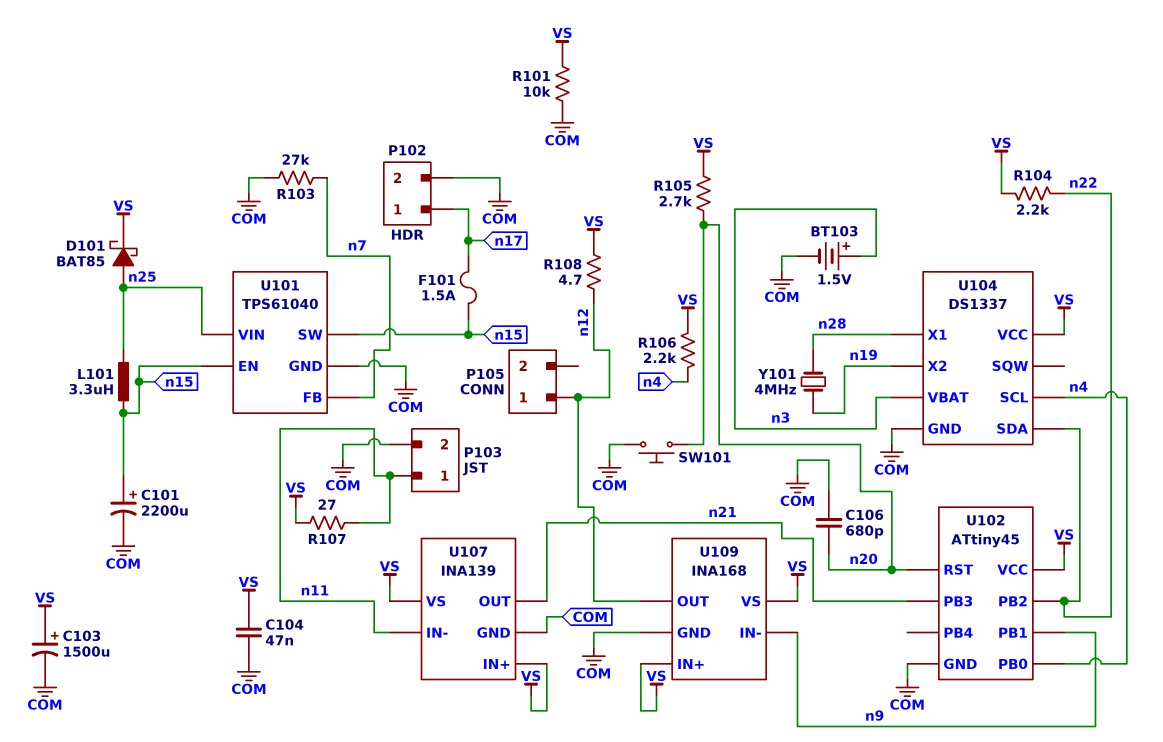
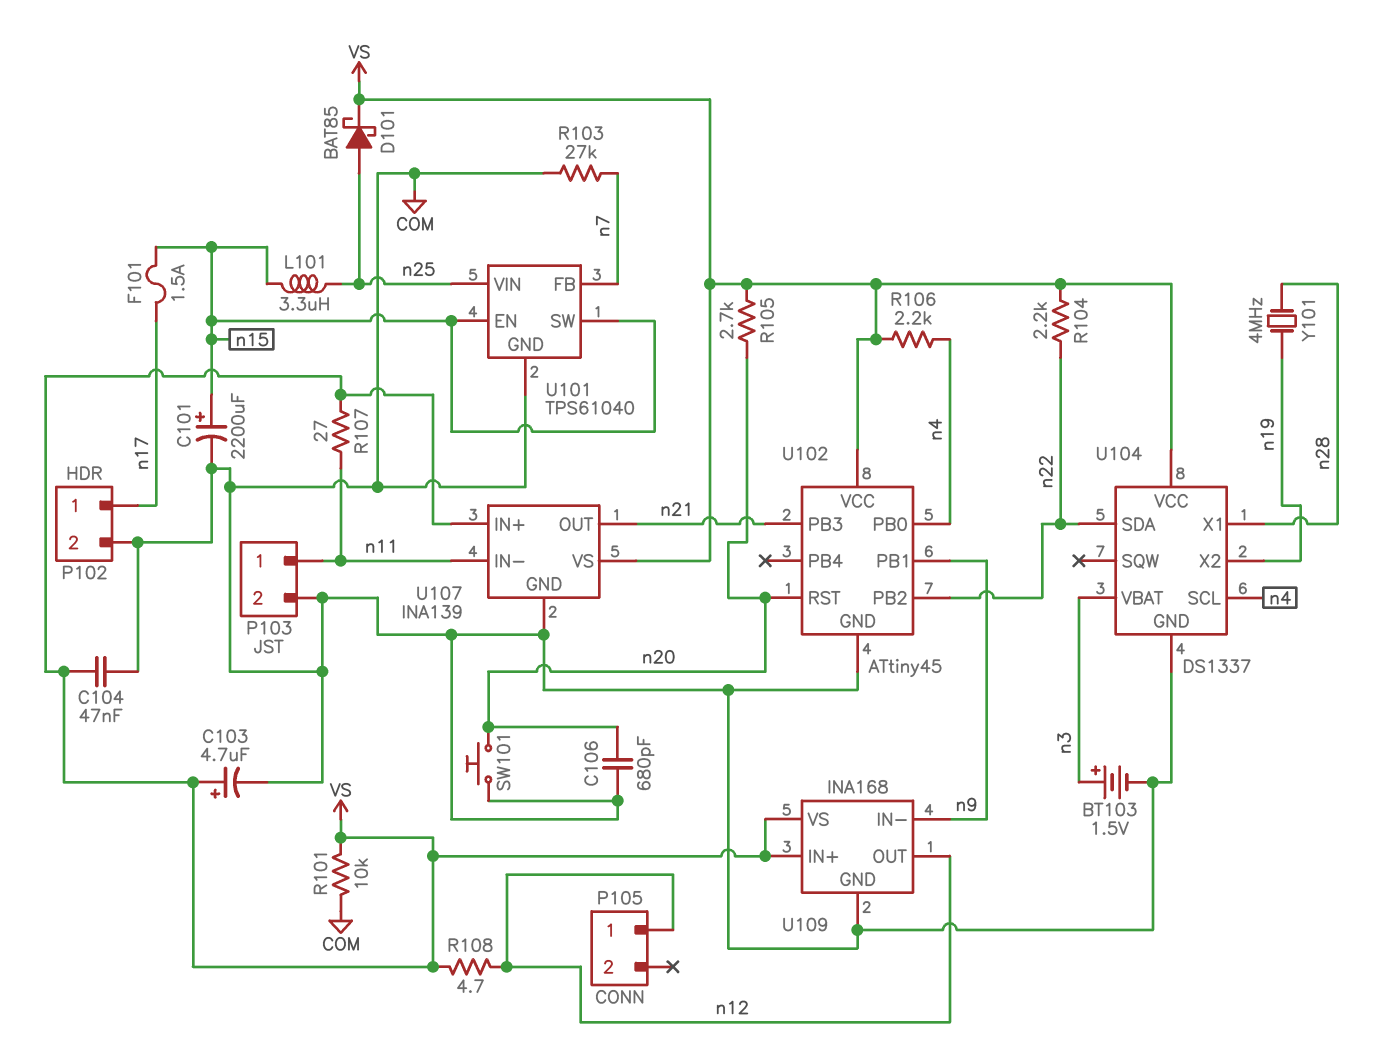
C103: 1500uF (plus VS, minus COM) -> 4.7uF (plus VS, minus COM)

